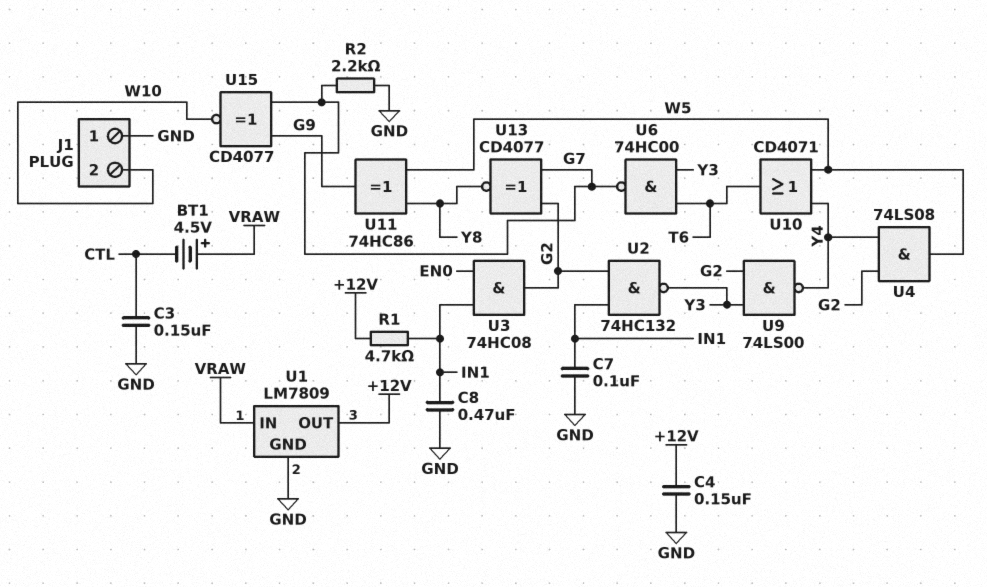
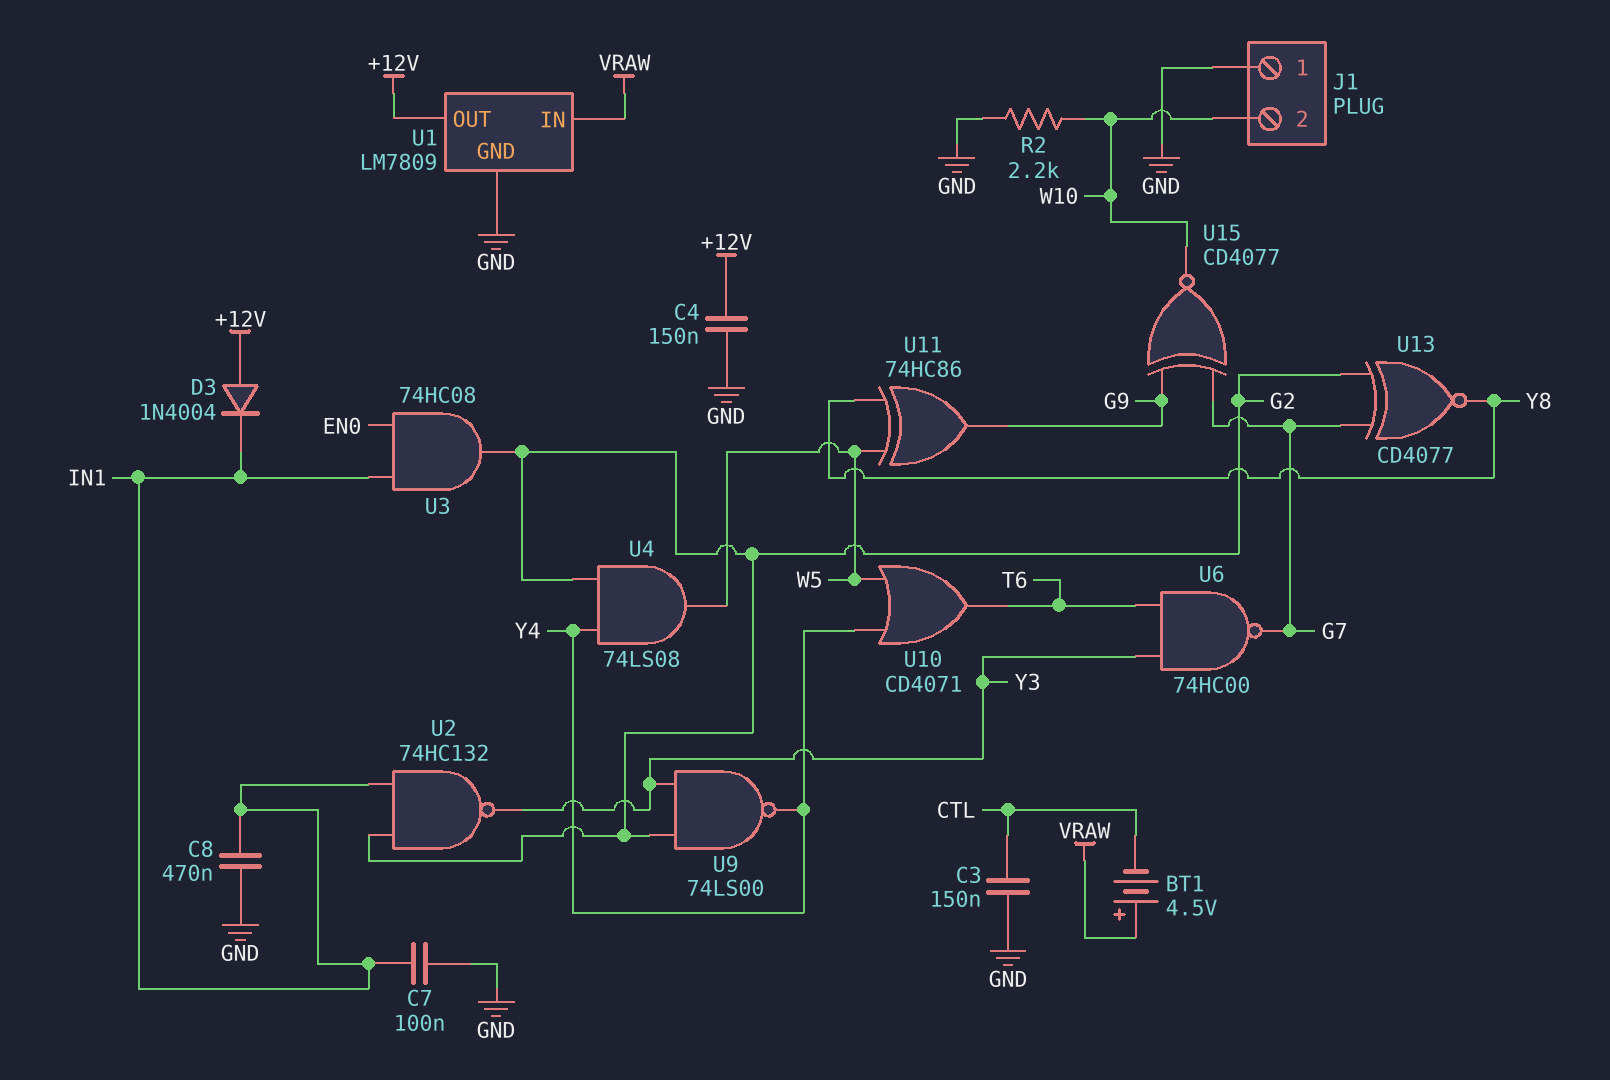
D3: none -> diode 1N4004 (A +12V, K IN1)
R1: 4.7k (+12V, IN1) -> none
R2: 2.2k (G7, GND) -> 2.2k (GND, W10)

